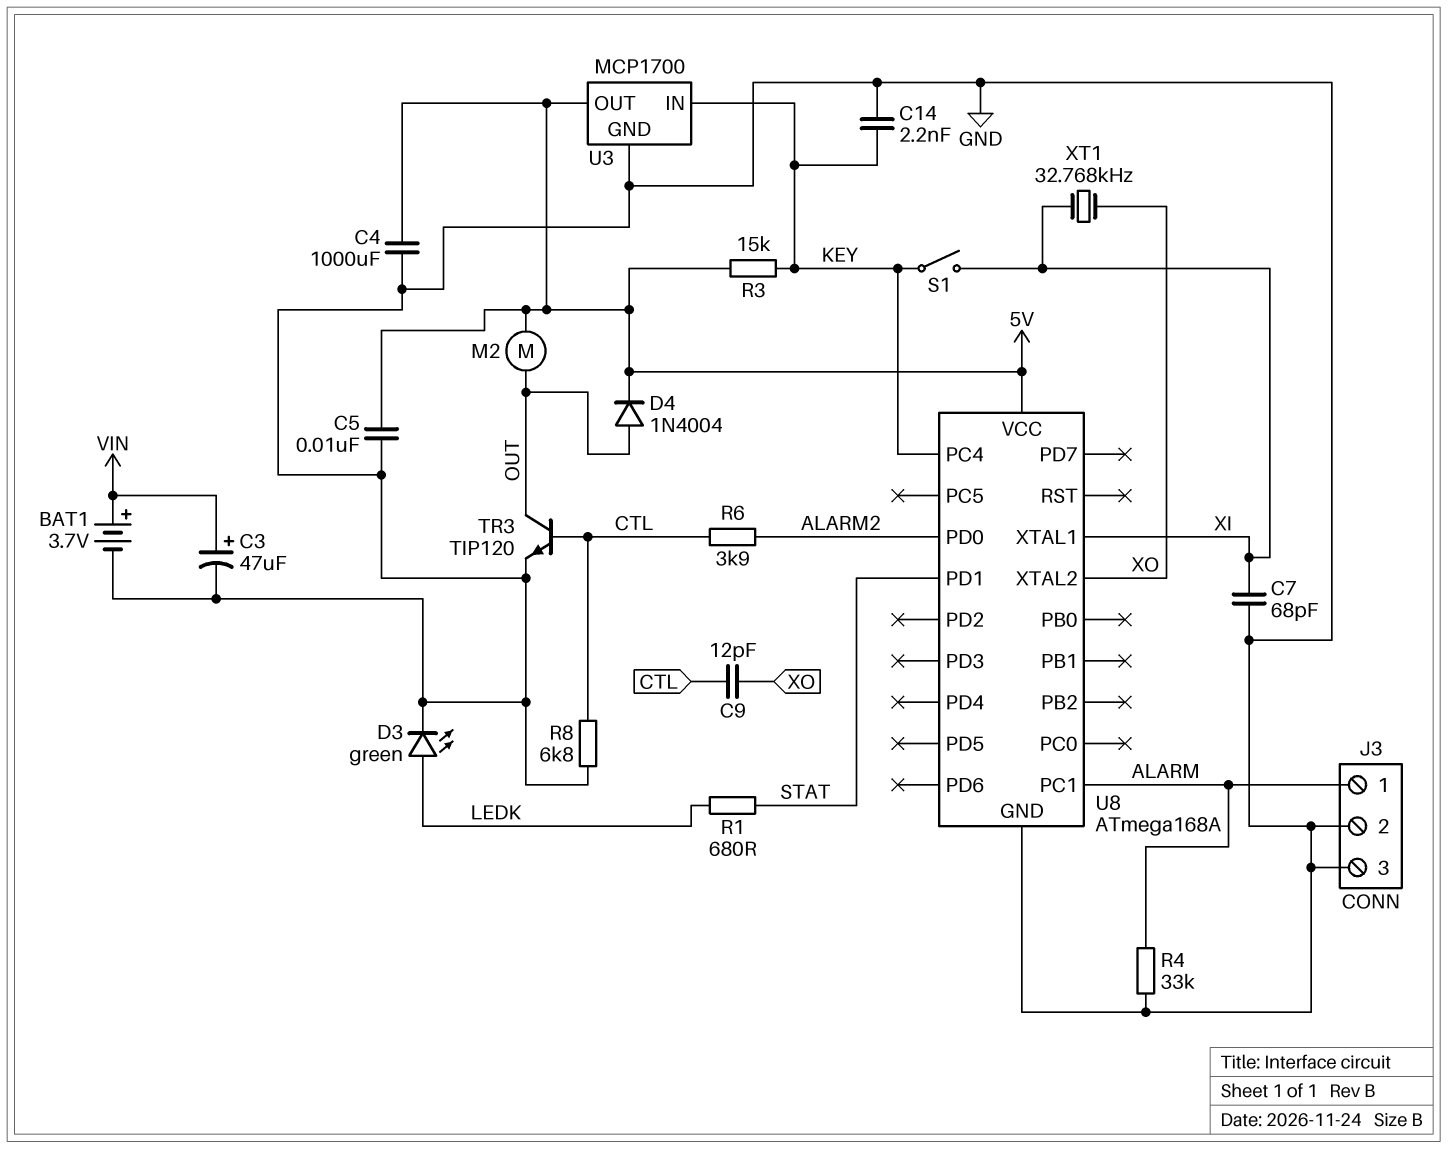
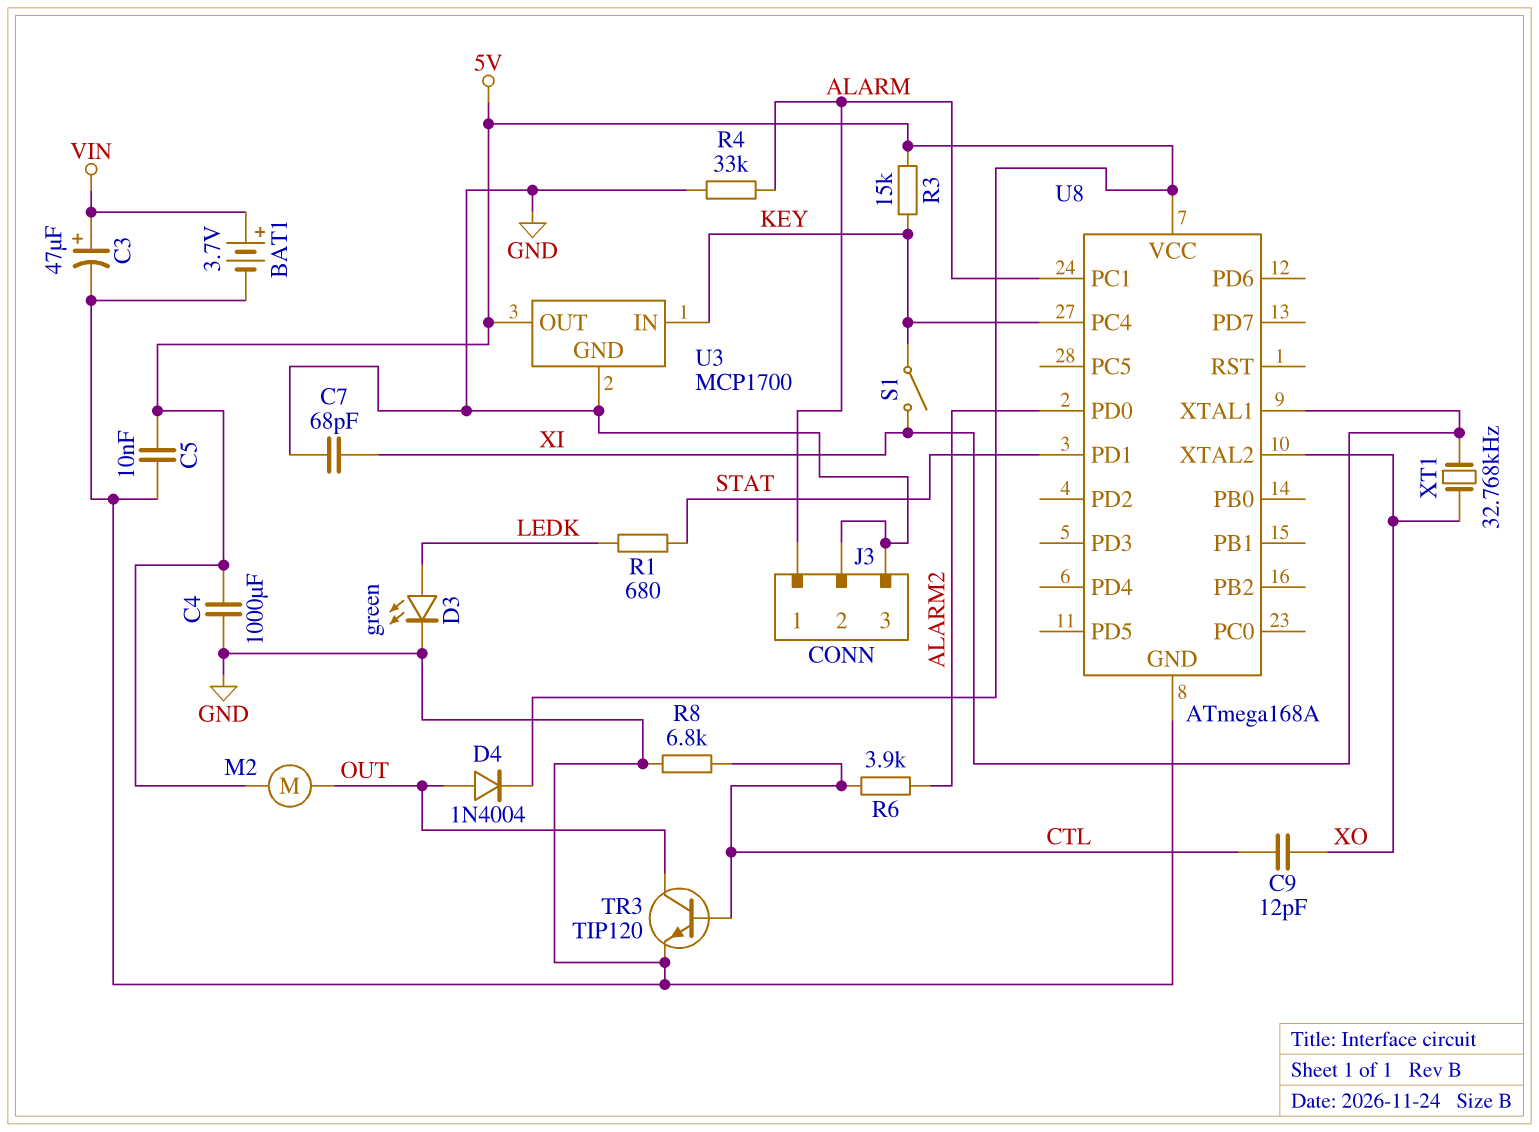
C14: 2.2nF (GND, KEY) -> none

